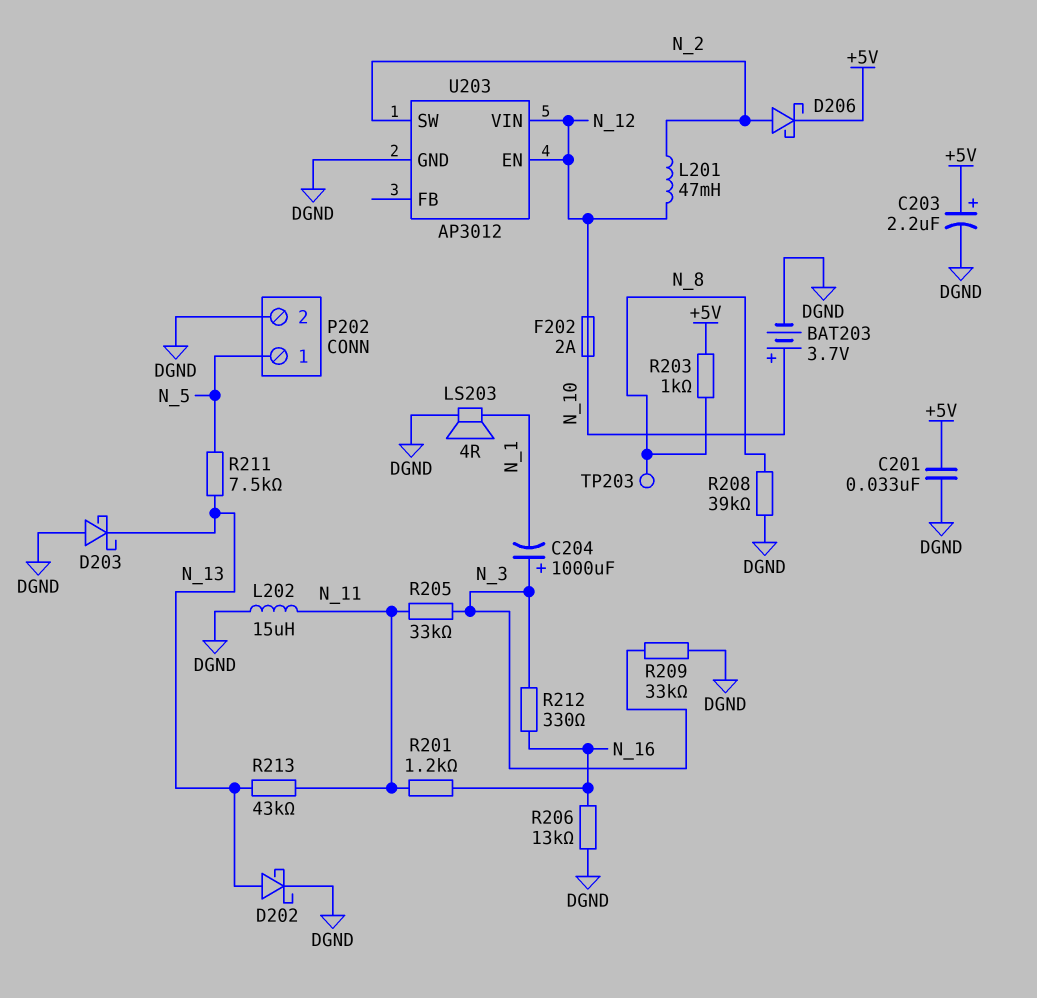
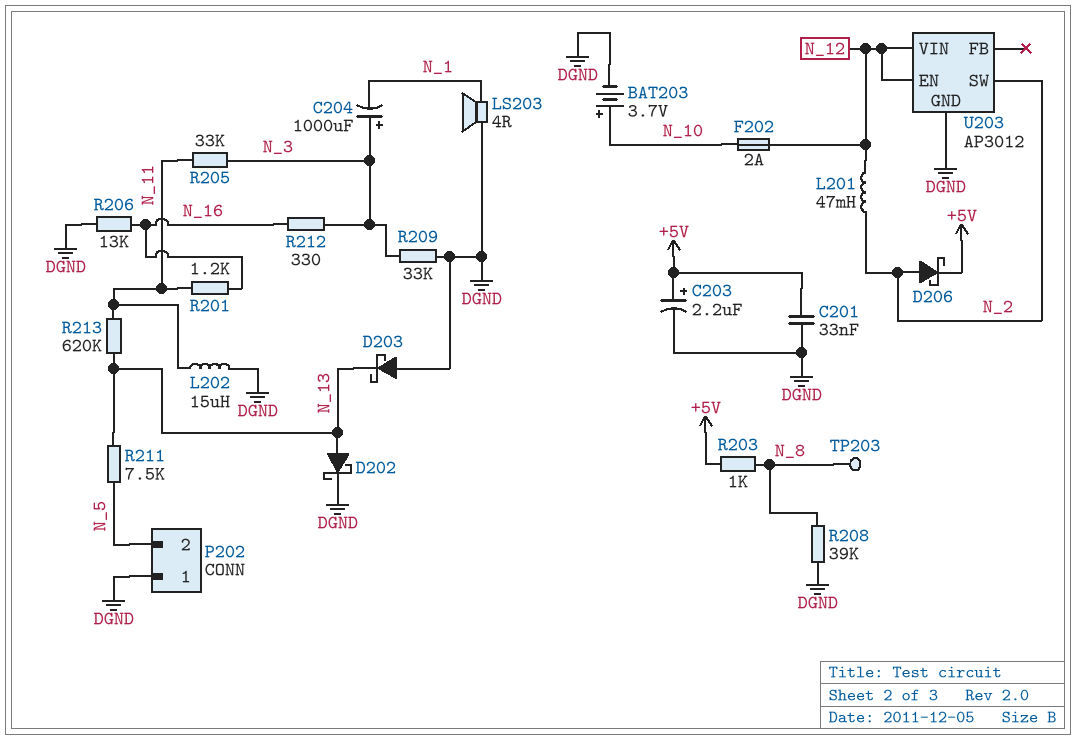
P202 pin 1: N_5 -> DGND
P202 pin 2: DGND -> N_5
R213: 43k (N_11, N_13) -> 620k (N_11, N_13)

